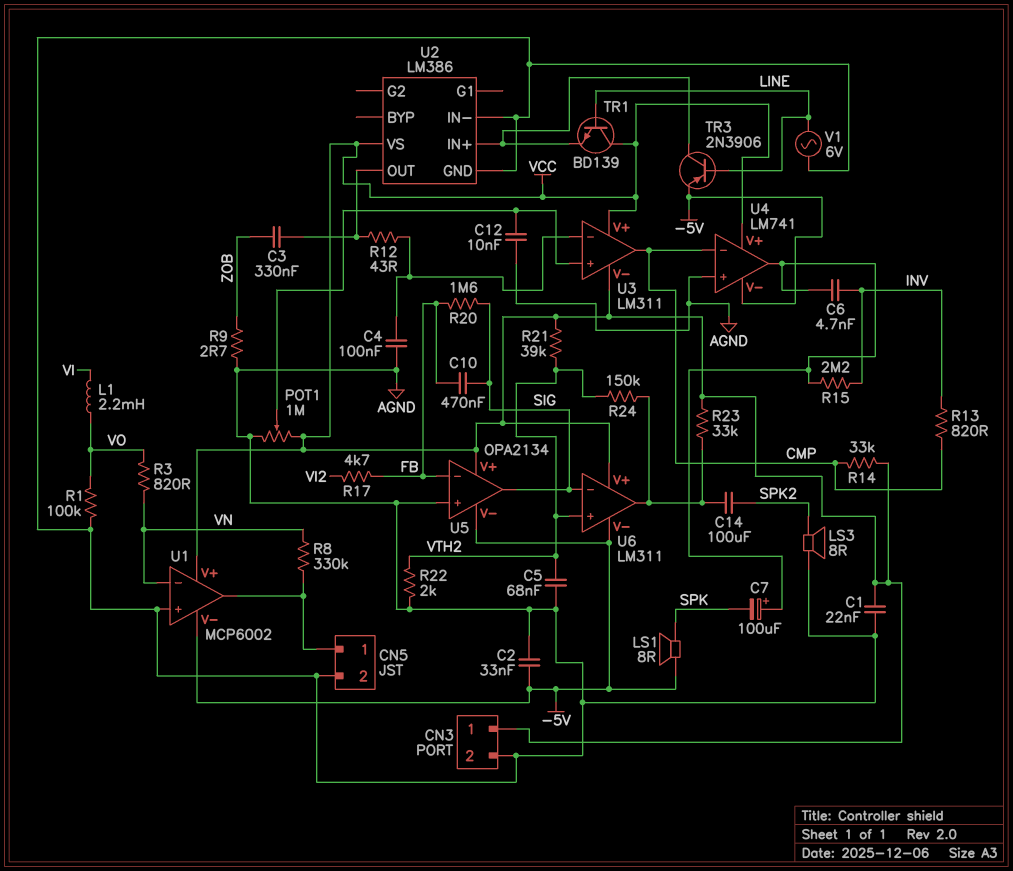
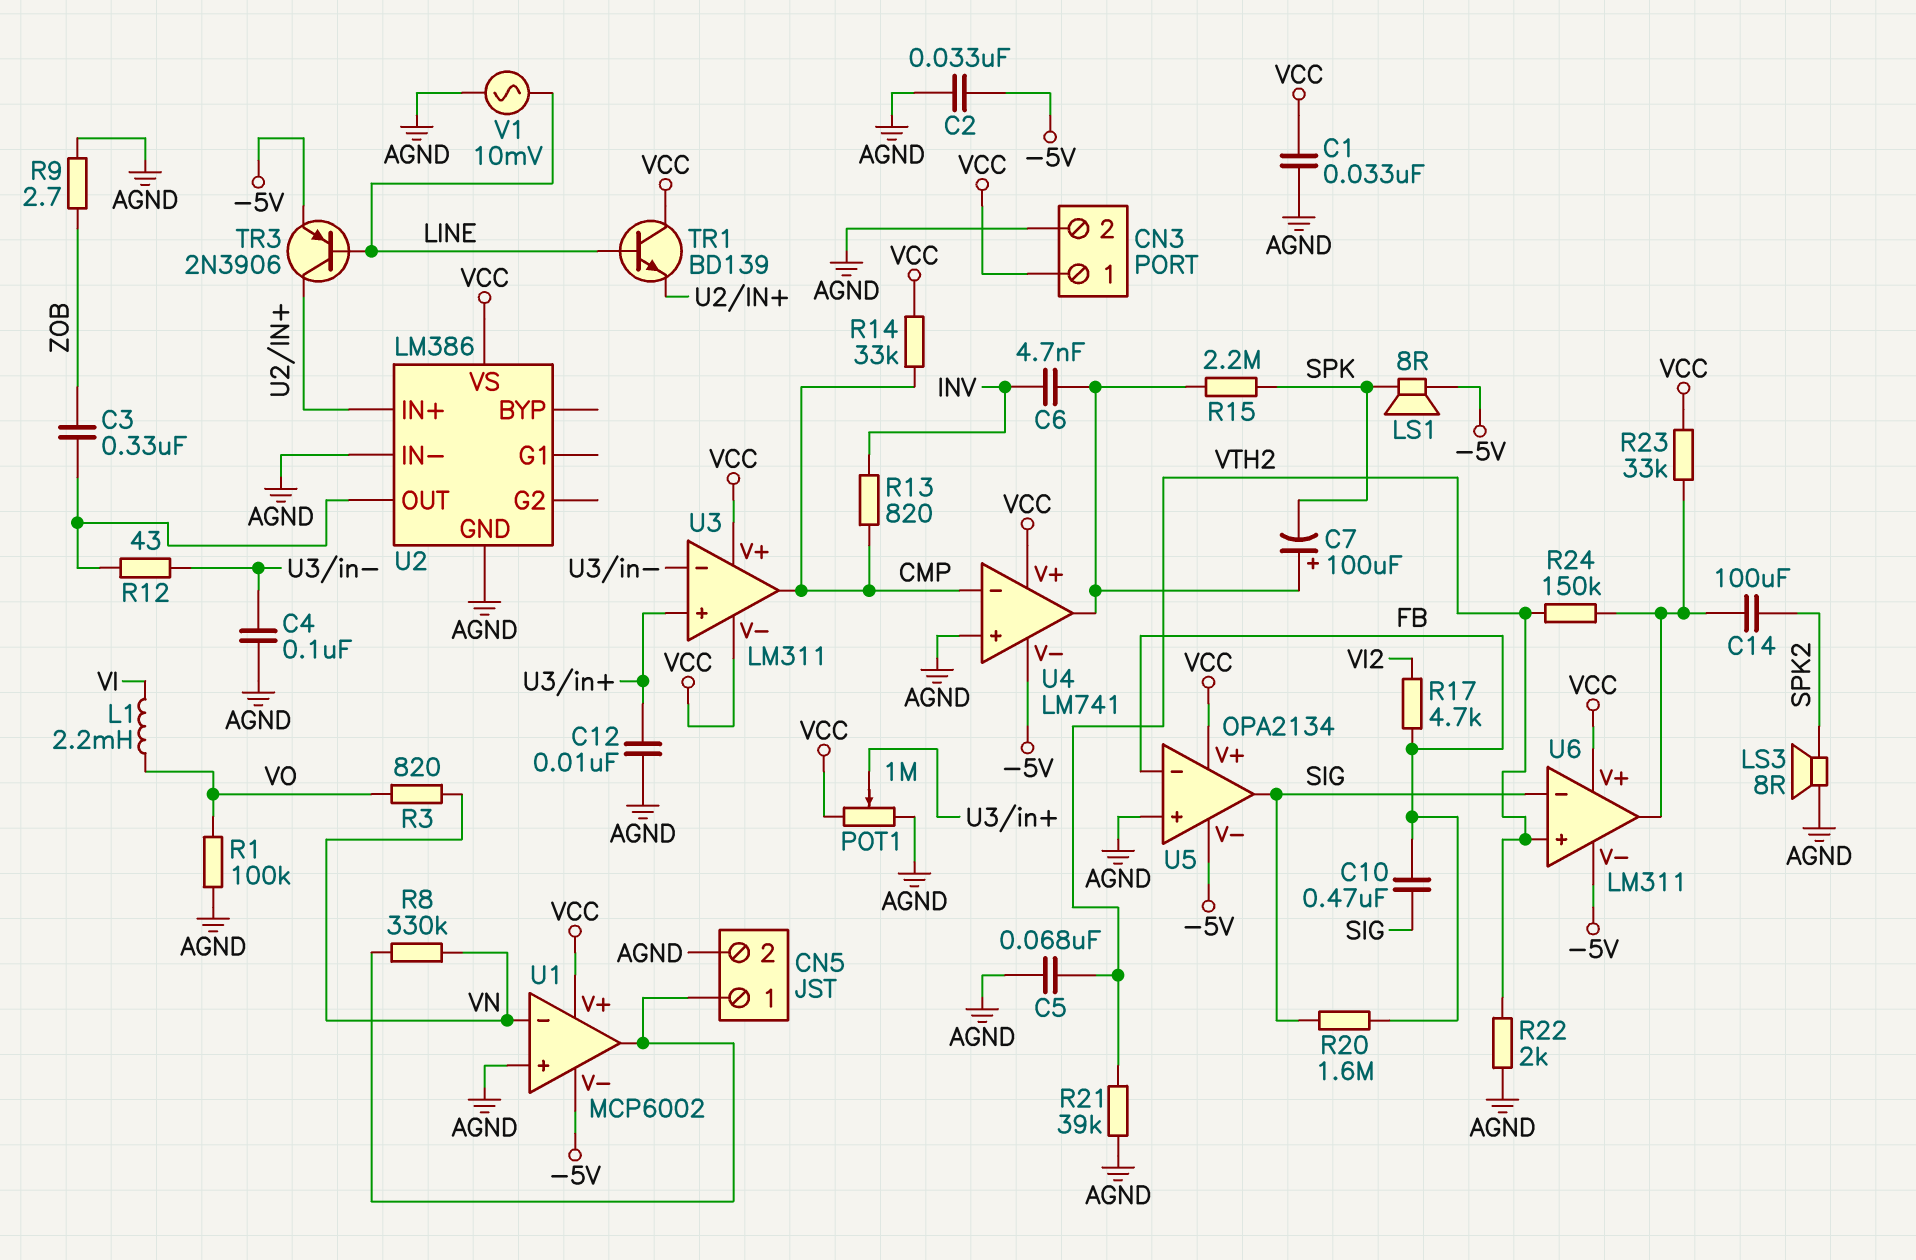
C1: 22nF (AGND, VCC) -> 33nF (AGND, VCC)
R15: 2.2M (INV, U4/out) -> 2.2M (SPK, U4/out)
R21: 39k (VCC, VTH2) -> 39k (AGND, VTH2)
V1: AC 6V (AGND, LINE) -> AC 10mV (AGND, LINE)

